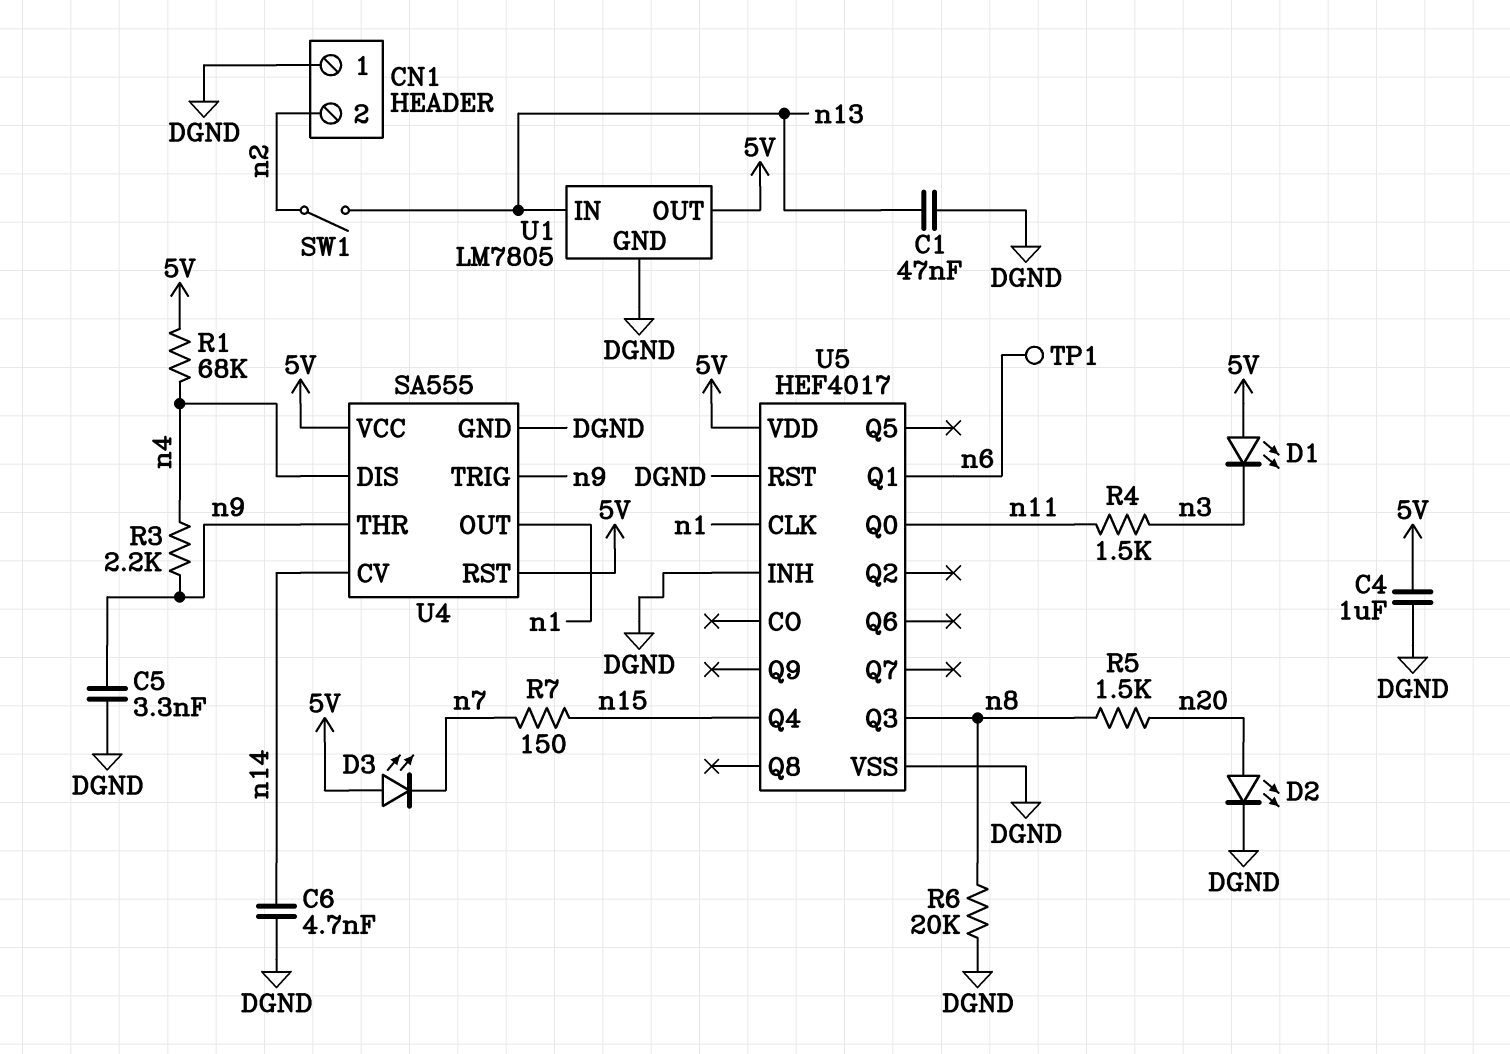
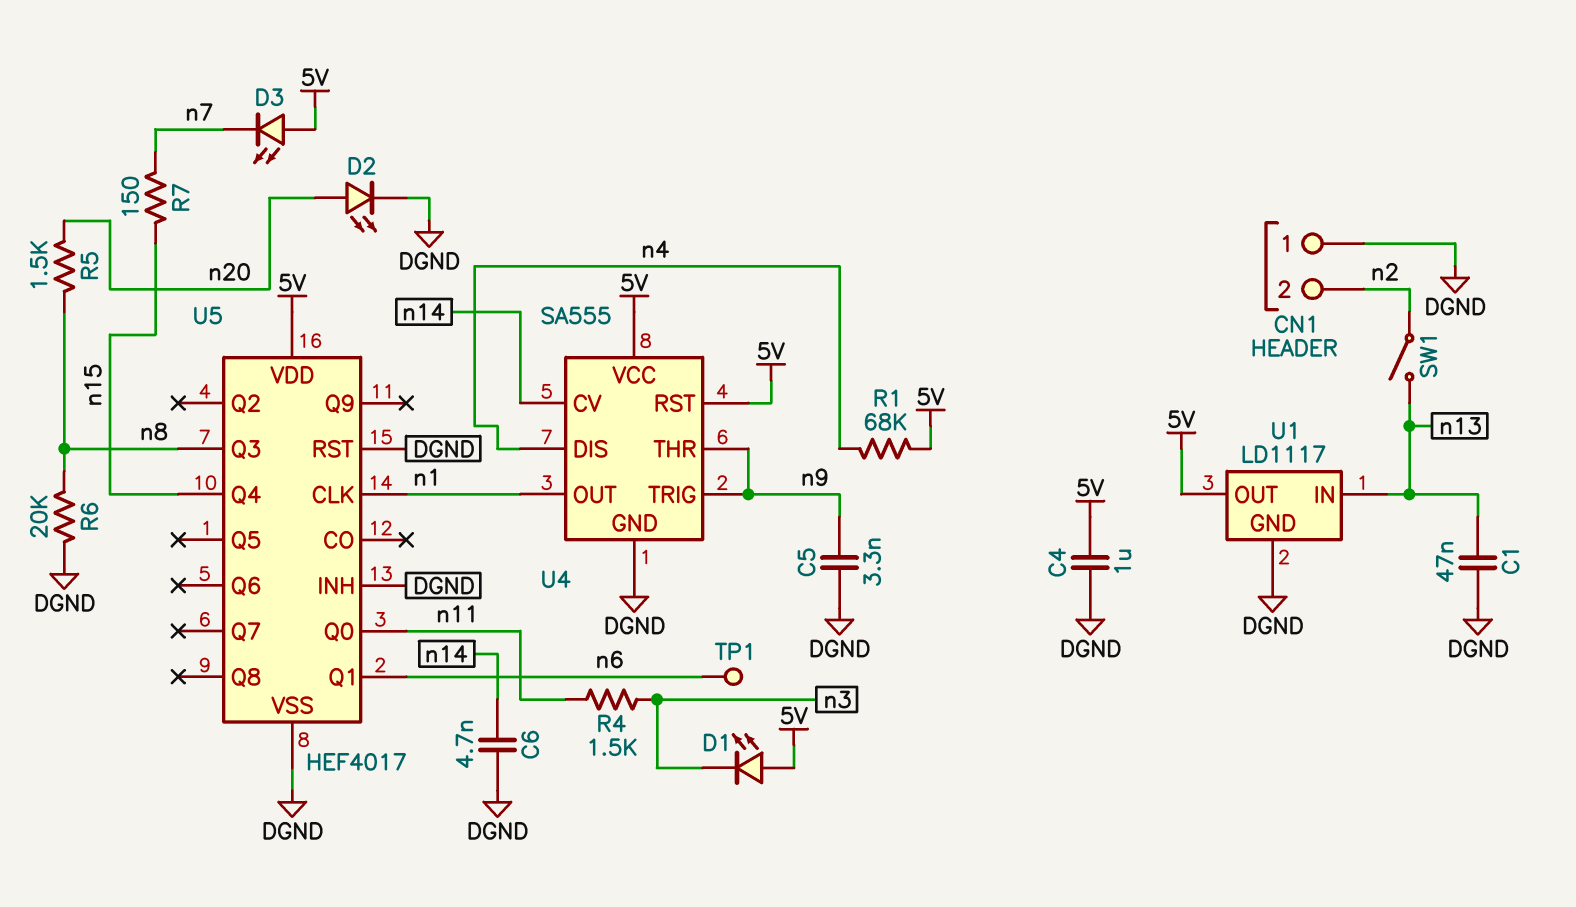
R3: 2.2k (n4, n9) -> none
U1: LM7805 -> LD1117

